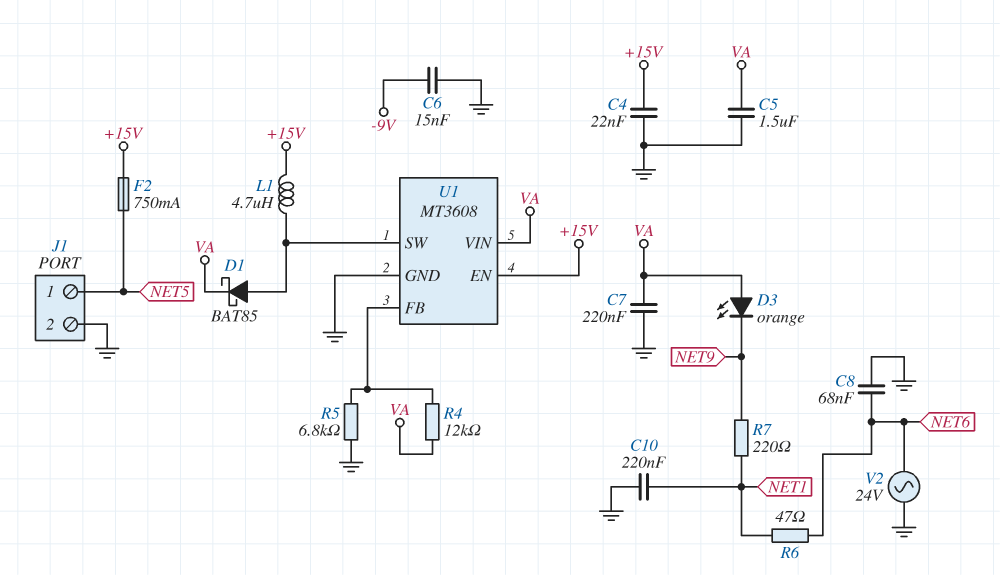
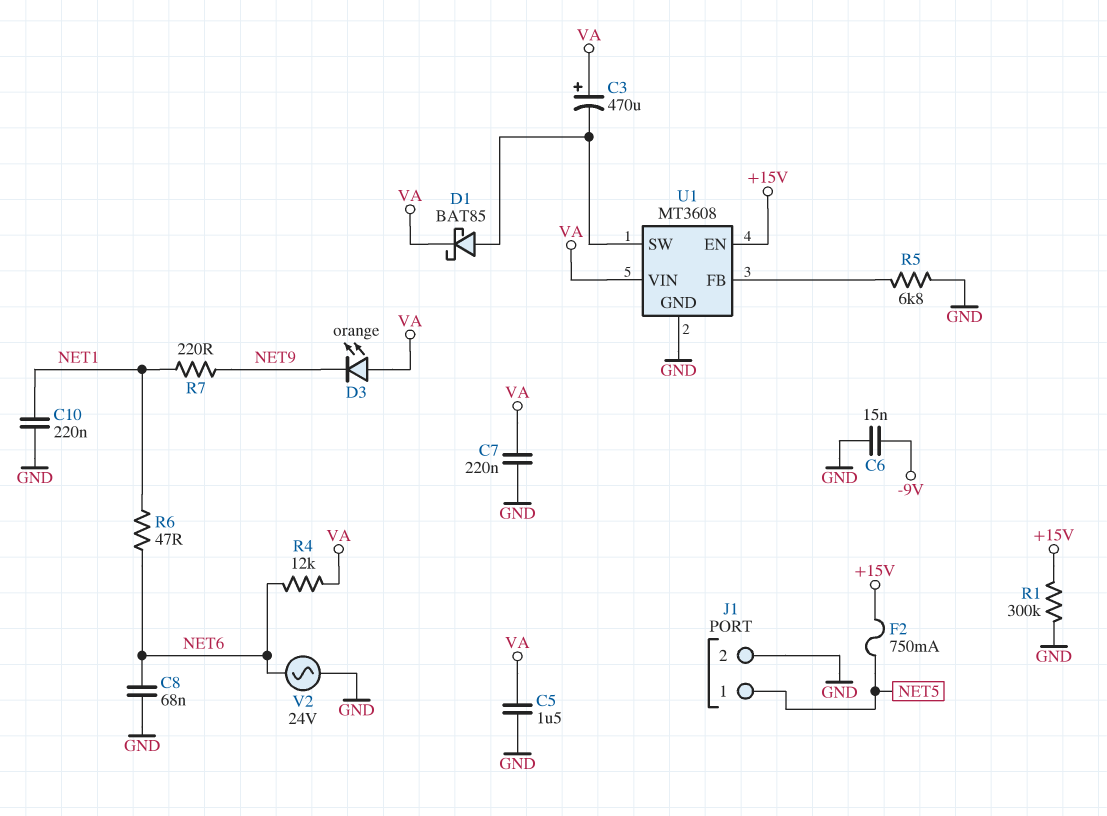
C3: none -> 470uF (plus VA, minus U1/SW)
C4: 22nF (+15V, GND) -> none
L1: 4.7uH (+15V, U1/SW) -> none
R1: none -> 300k (+15V, GND)
R4: 12k (U1/FB, VA) -> 12k (NET6, VA)

